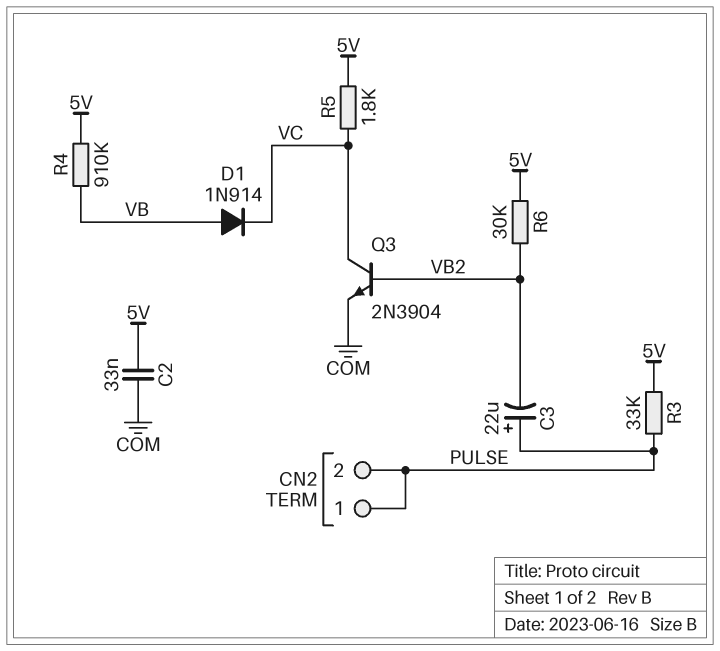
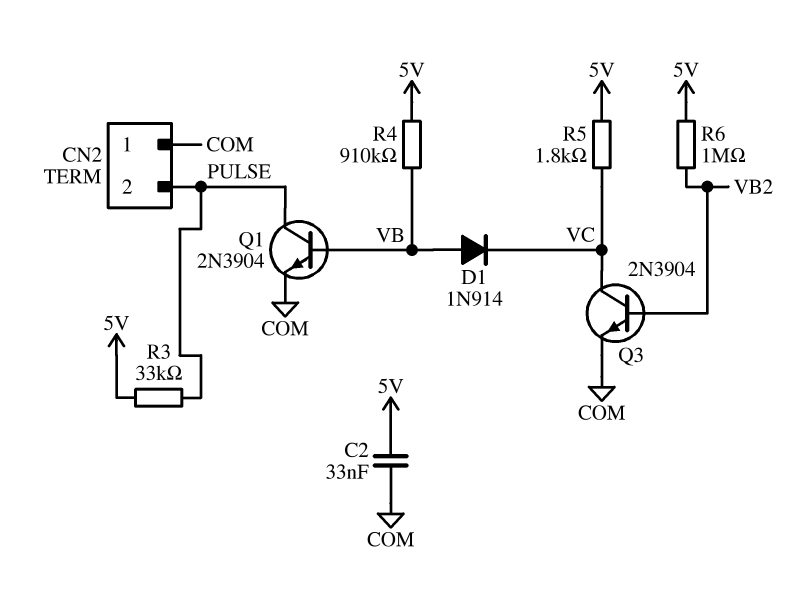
C3: 22uF (plus PULSE, minus VB2) -> none
CN2 pin 1: PULSE -> COM
Q1: none -> NPN 2N3904 (B VB, C PULSE, E COM)
R6: 30k (5V, VB2) -> 1M (5V, VB2)

